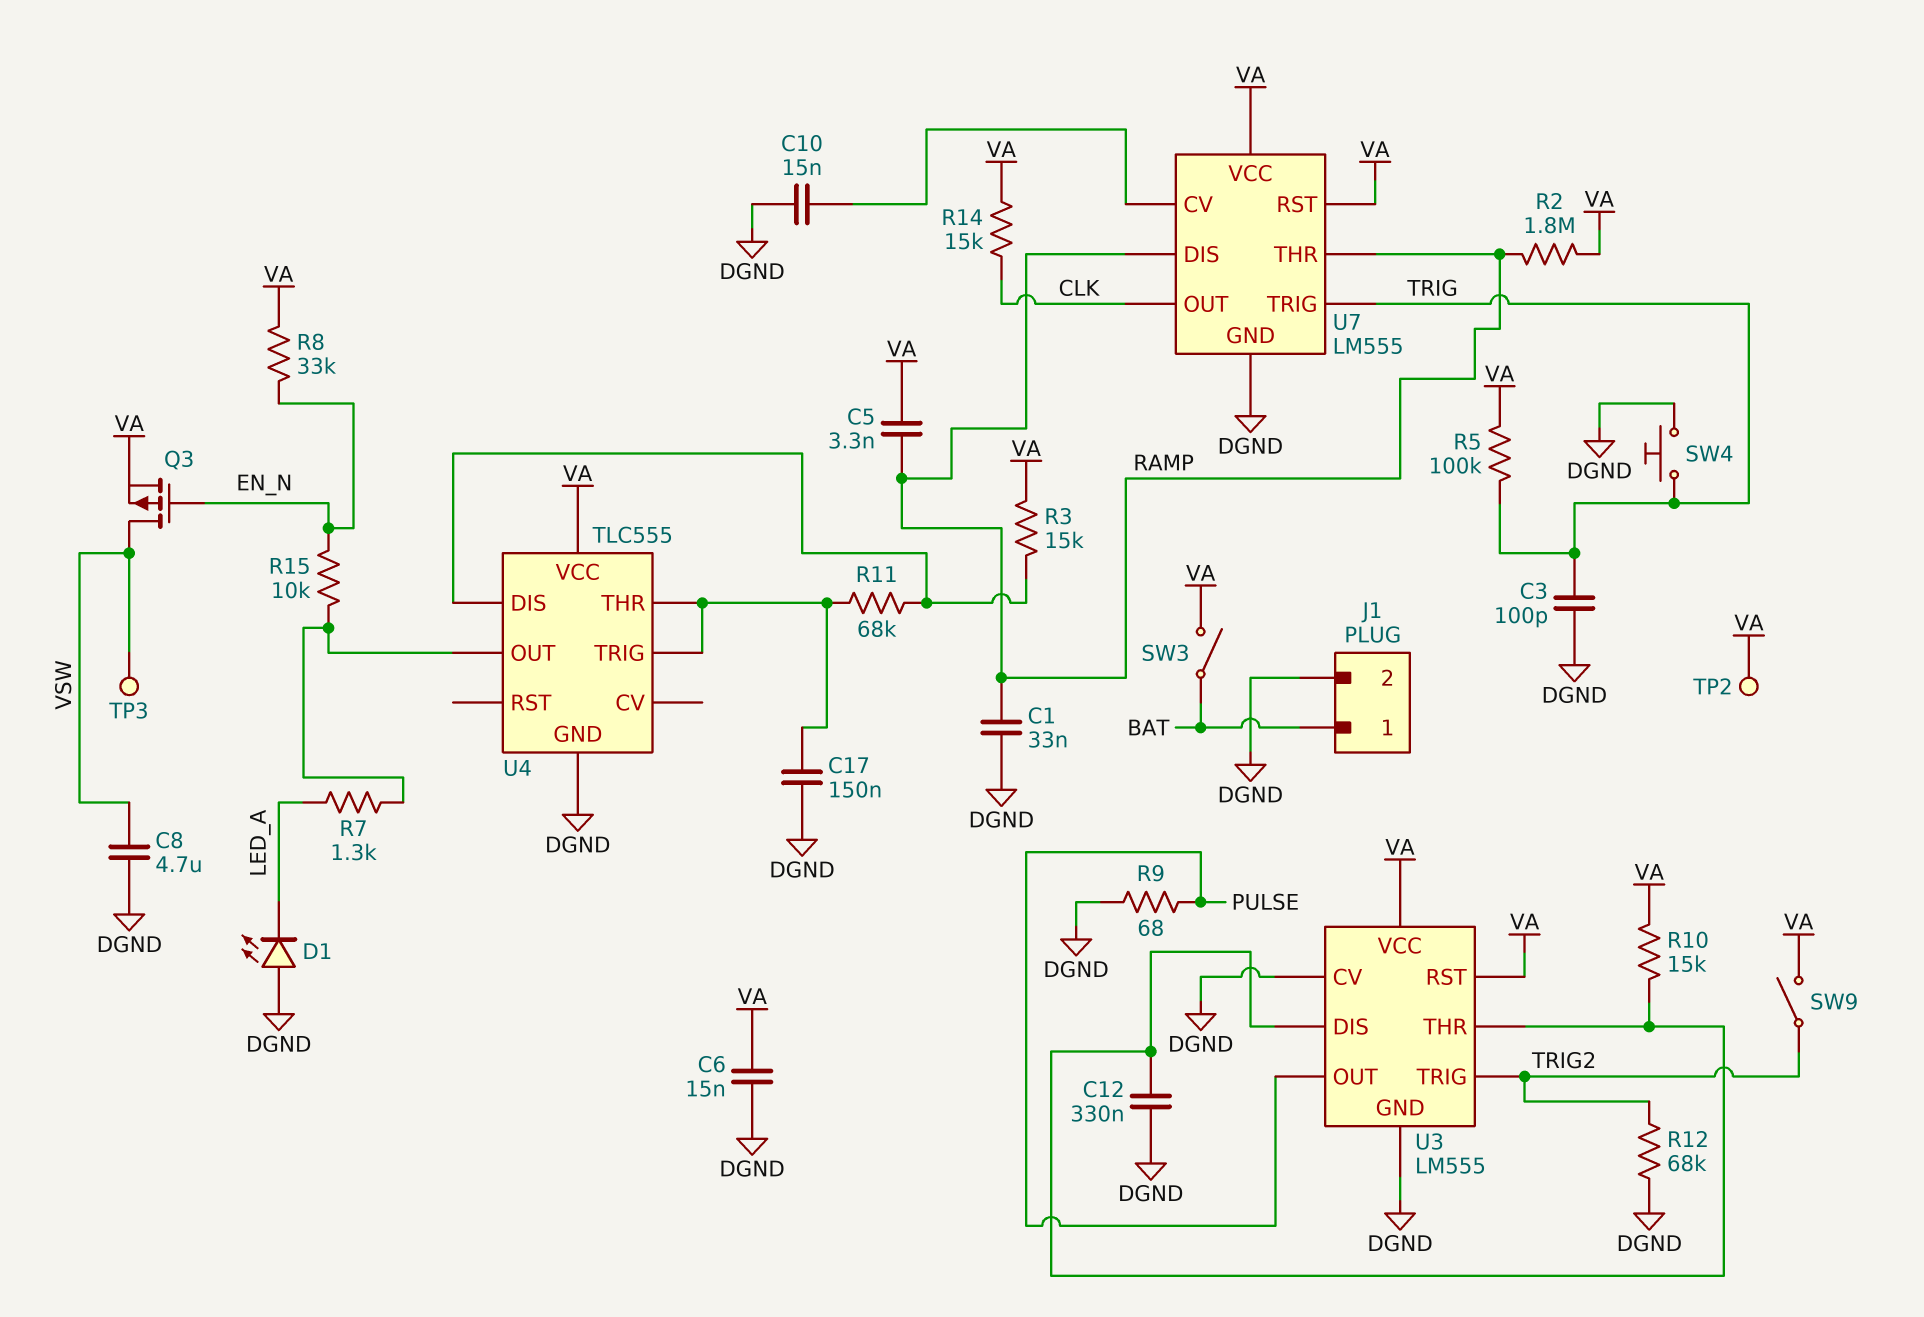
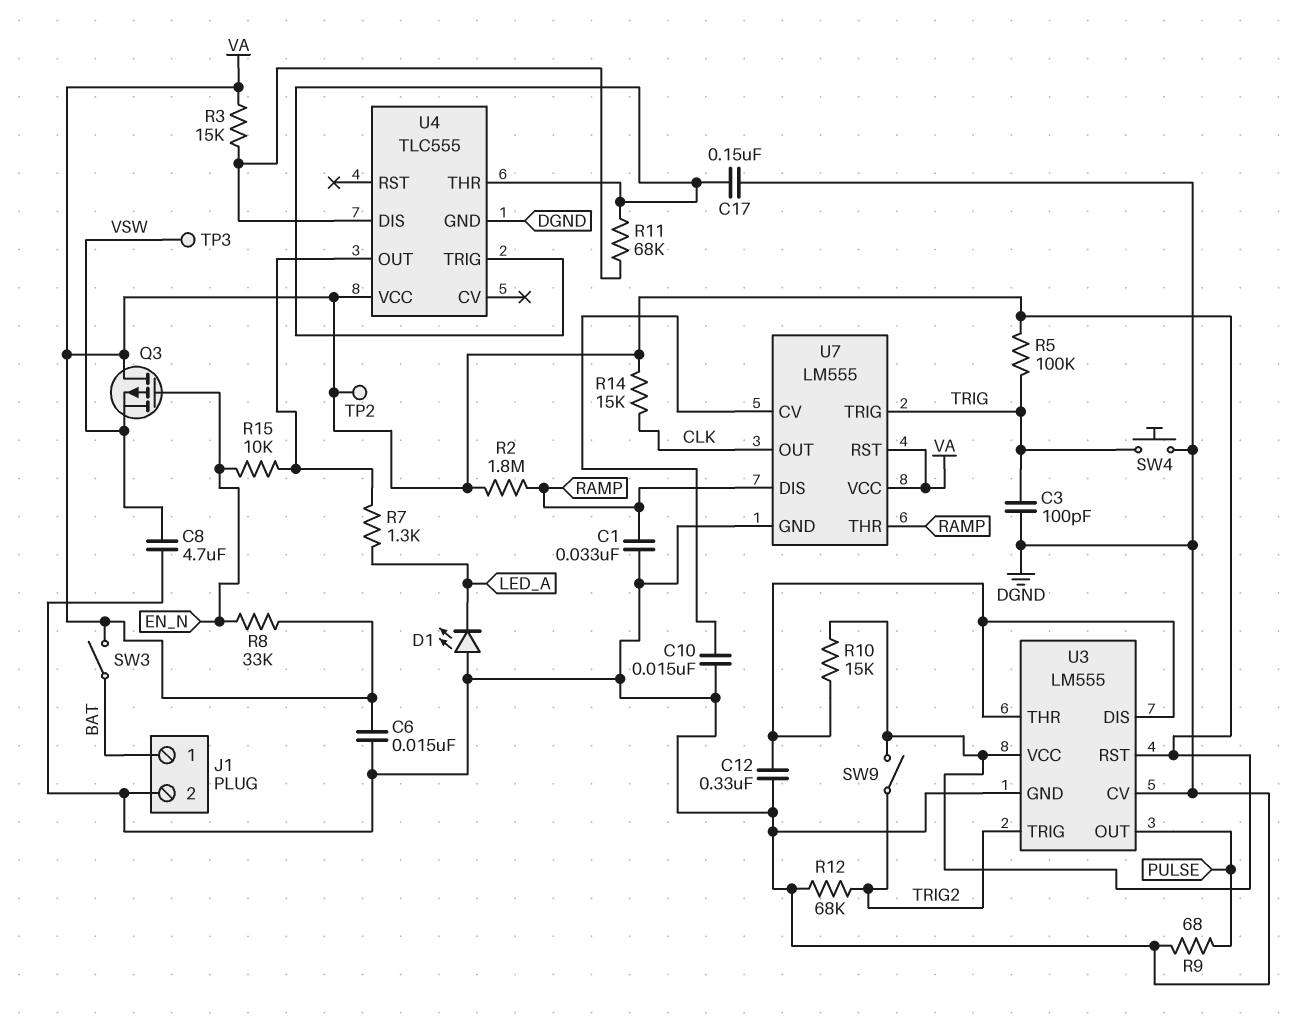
C5: 3.3nF (RAMP, VA) -> none
Q3: PMOS (G EN_N, D VSW, S VA) -> PMOS (G EN_N, D VA, S VSW)

